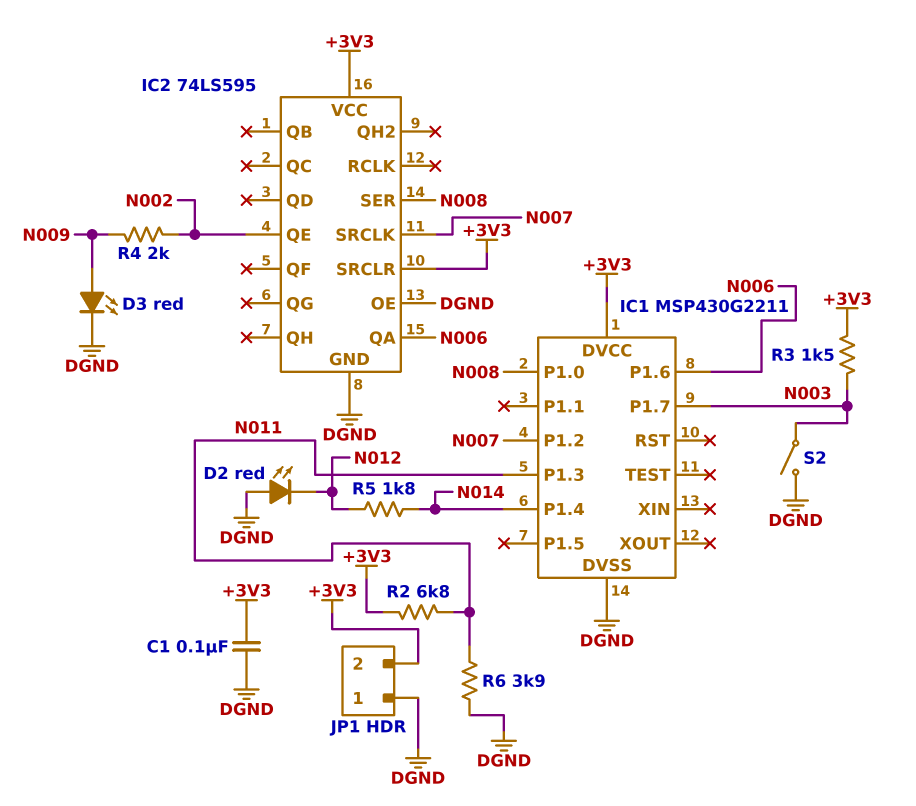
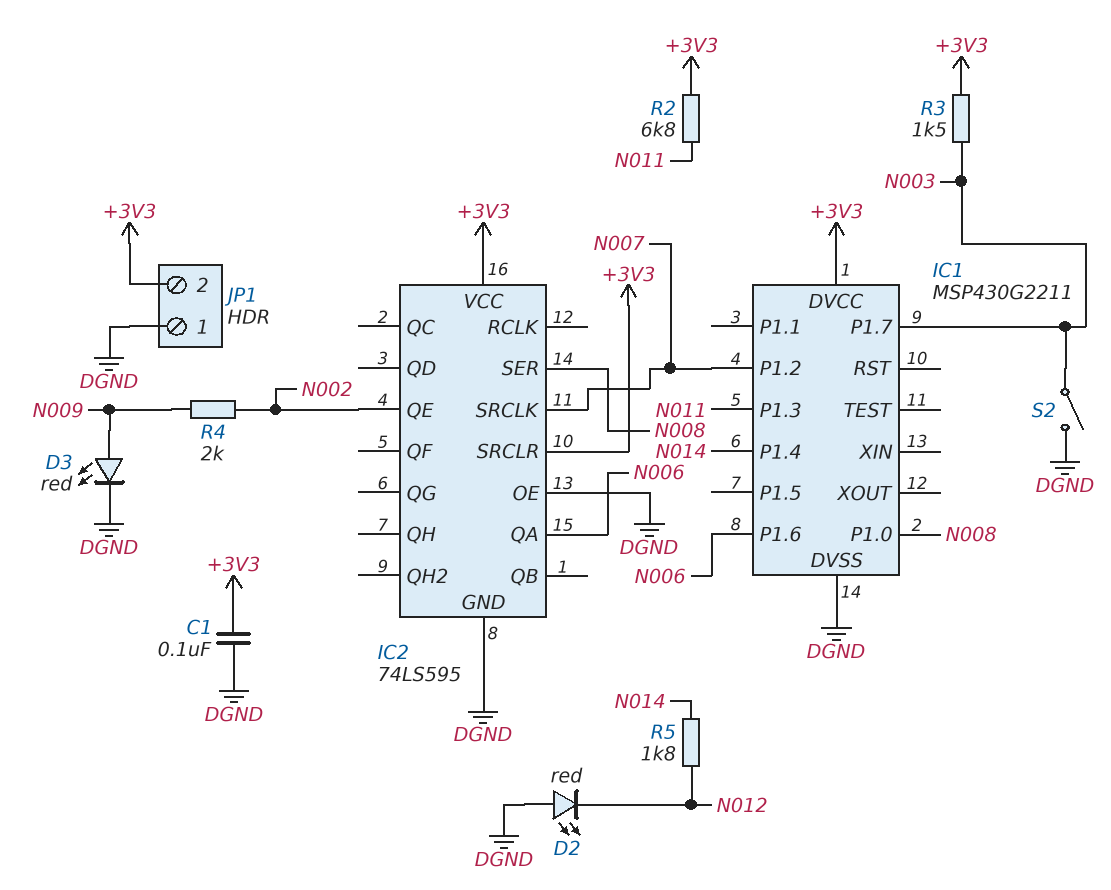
R6: 3.9k (DGND, N011) -> none

